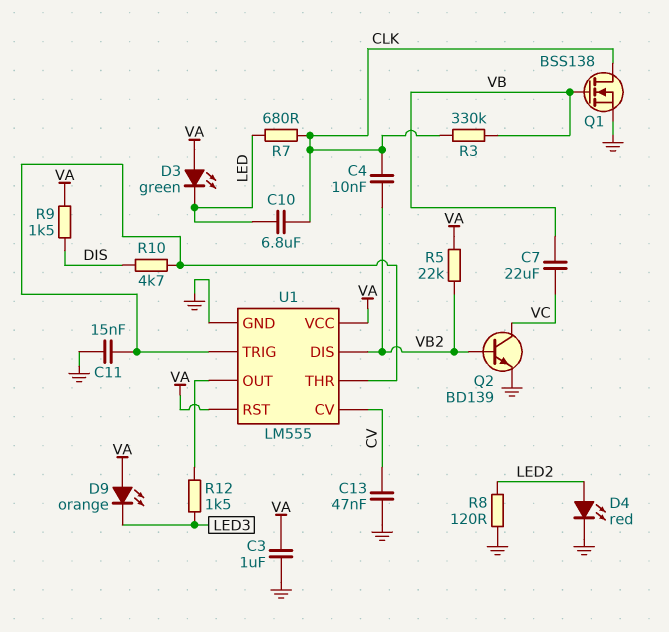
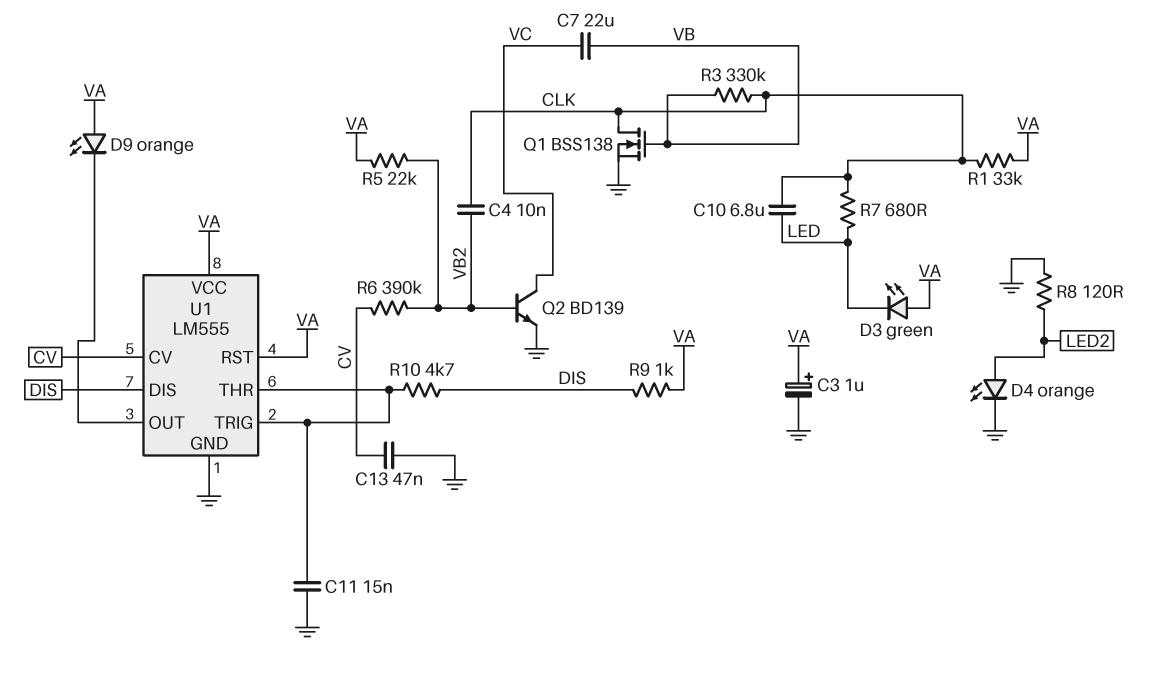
C3: 1uF (GND, VA) -> 1uF (plus VA, minus GND)
D4: LED red (A LED2, K GND) -> LED orange (A LED2, K GND)
D9: LED orange (A VA, K LED3) -> LED orange (A VA, K U1/OUT)
R1: none -> 33k (CLK, VA)
R6: none -> 390k (CV, VB2)
R9: 1.5k (DIS, VA) -> 1k (DIS, VA)
R12: 1.5k (LED3, U1/OUT) -> none
U1 pin DIS: VB2 -> DIS

